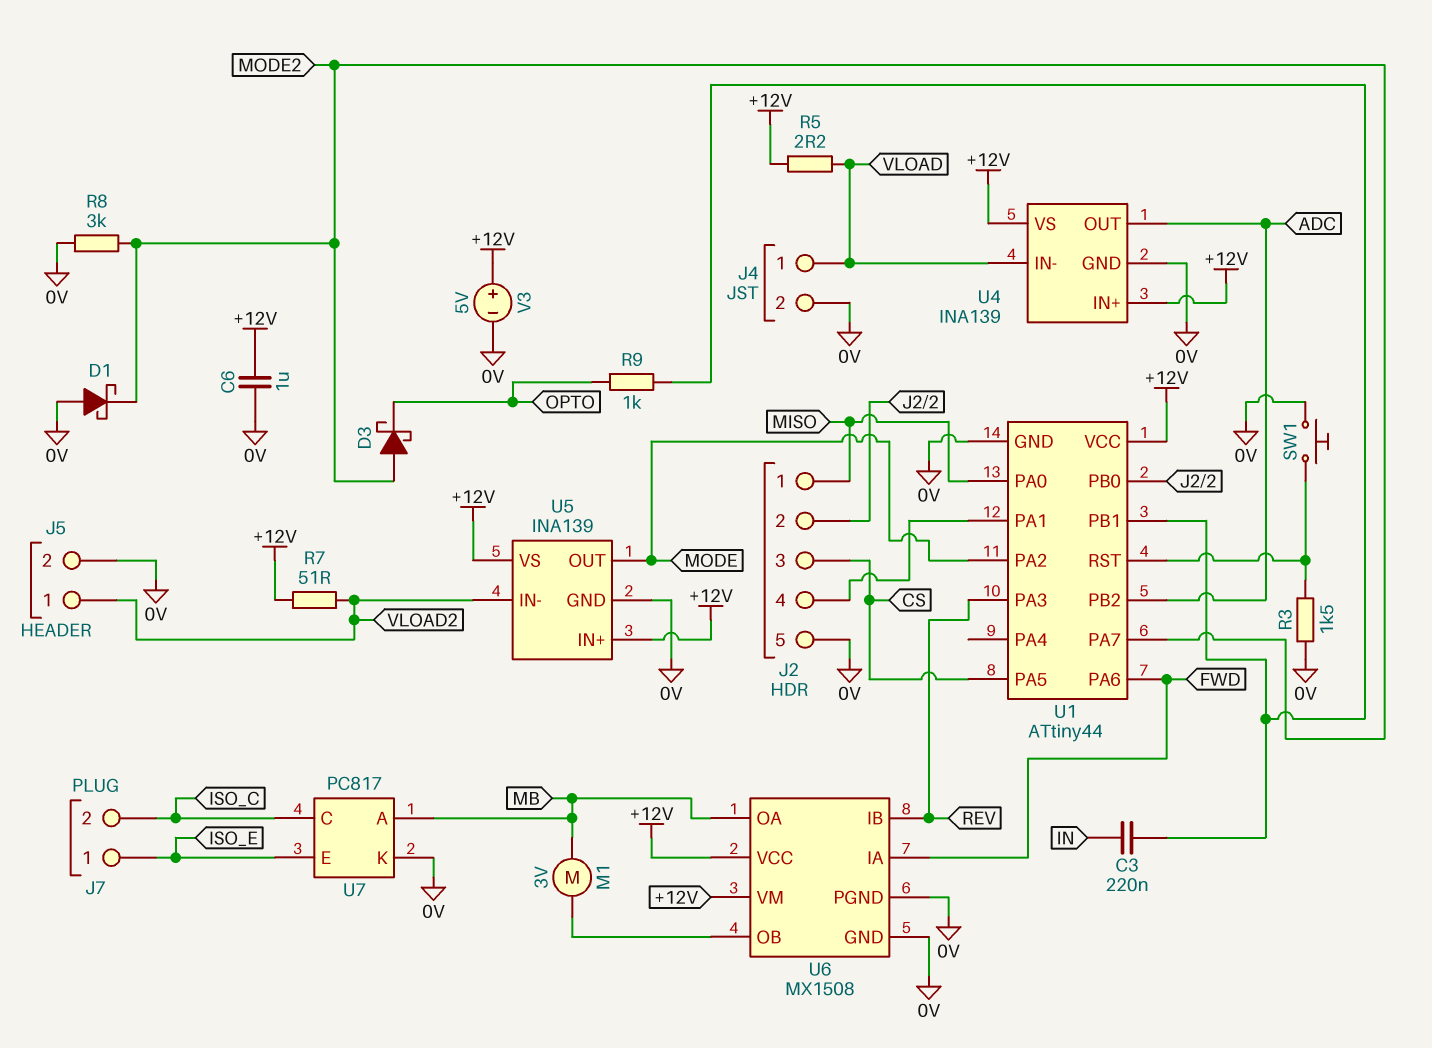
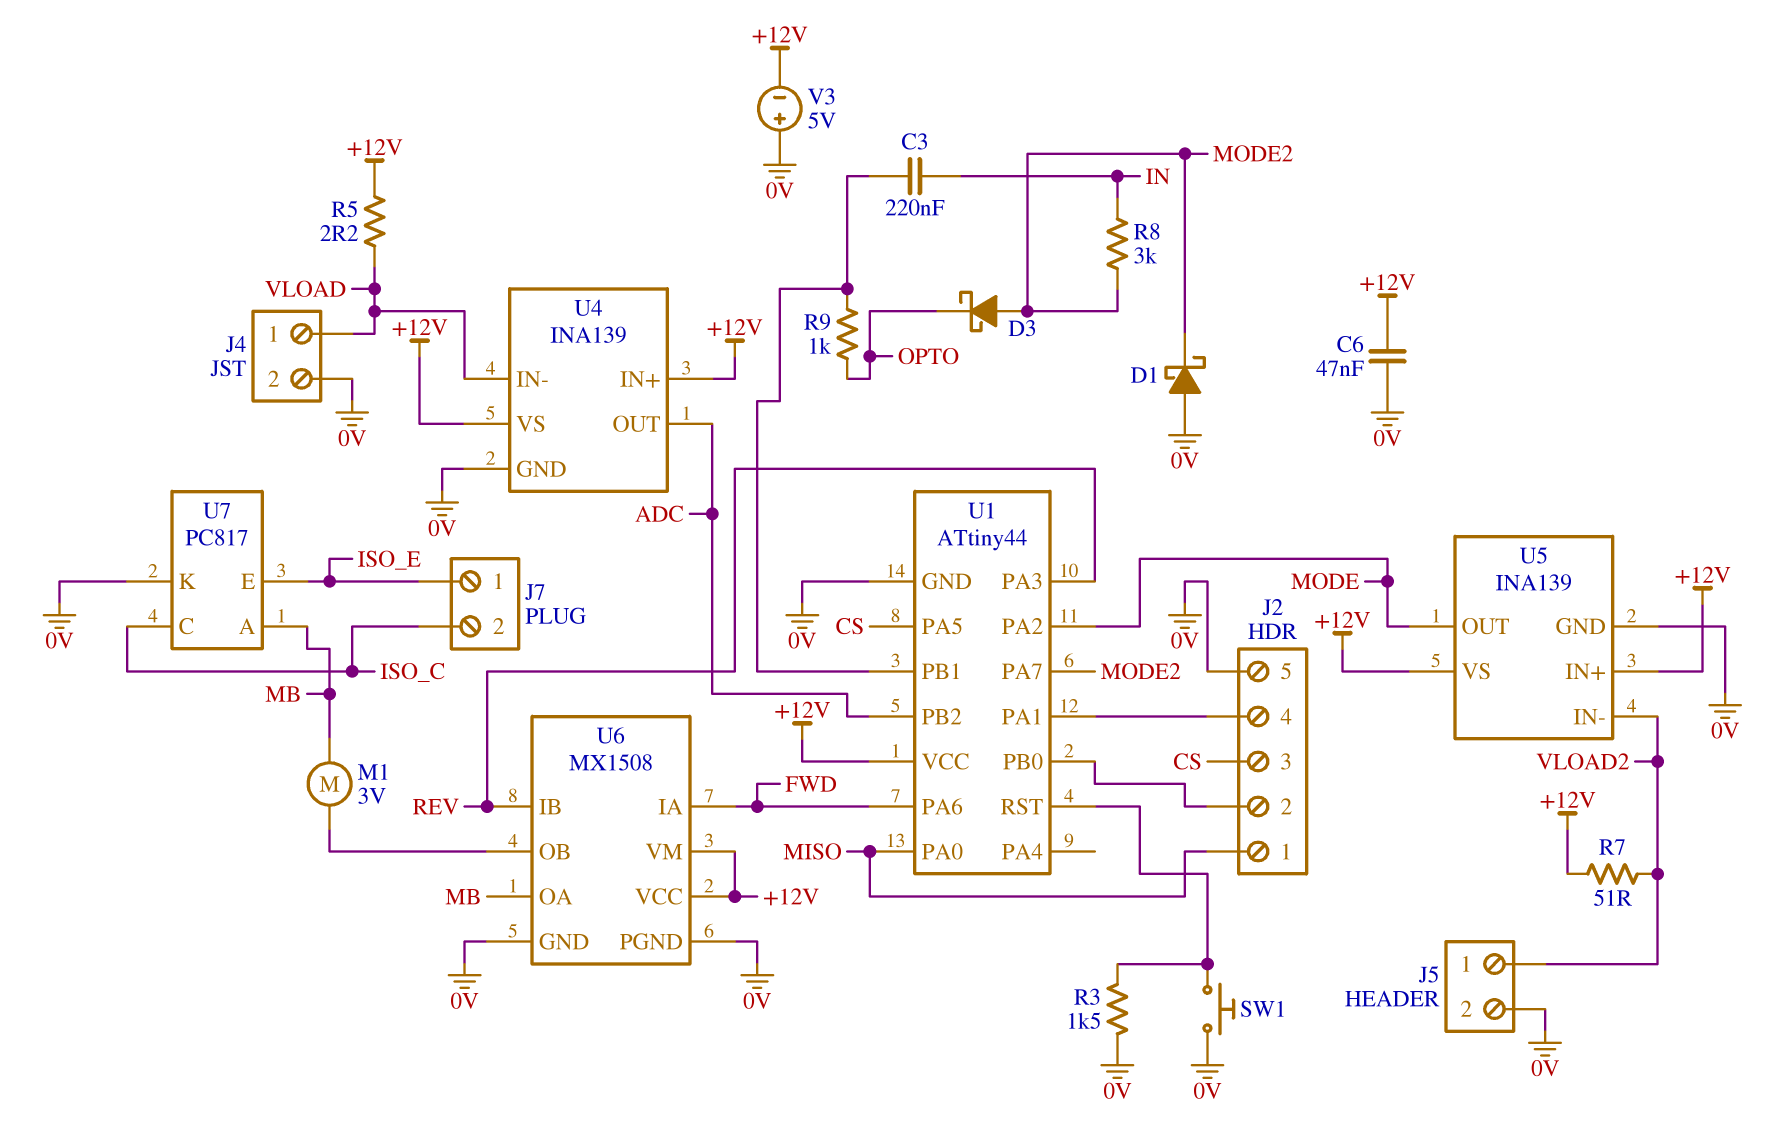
C6: 1uF (+12V, 0V) -> 47nF (+12V, 0V)
R8: 3k (0V, MODE2) -> 3k (IN, MODE2)
V3: 5V (plus +12V, minus 0V) -> 5V (plus 0V, minus +12V)

